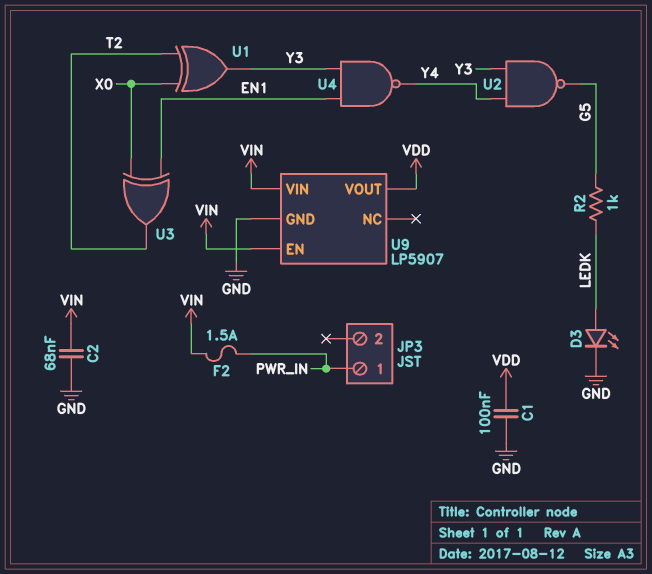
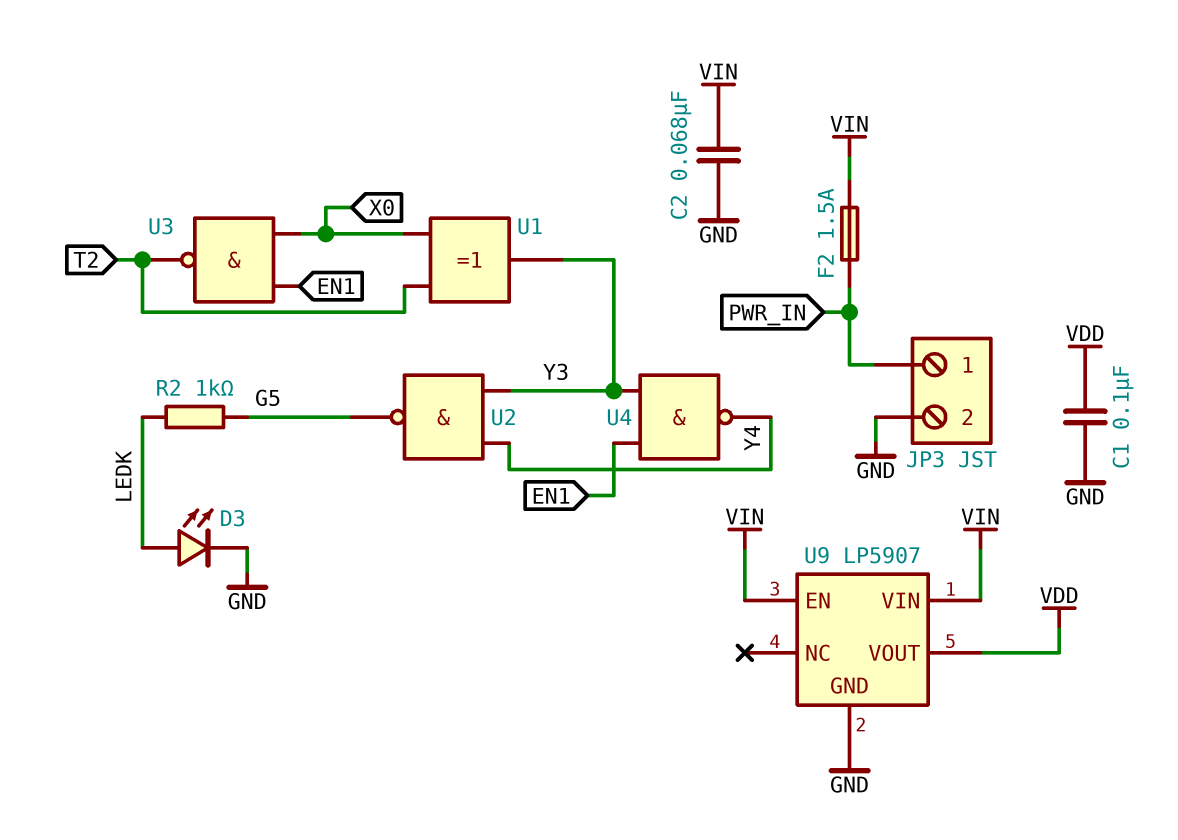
JP3 pin 2: none -> GND
U3: XOR (in EN1, in X0, out T2) -> NAND (in EN1, in X0, out T2)

